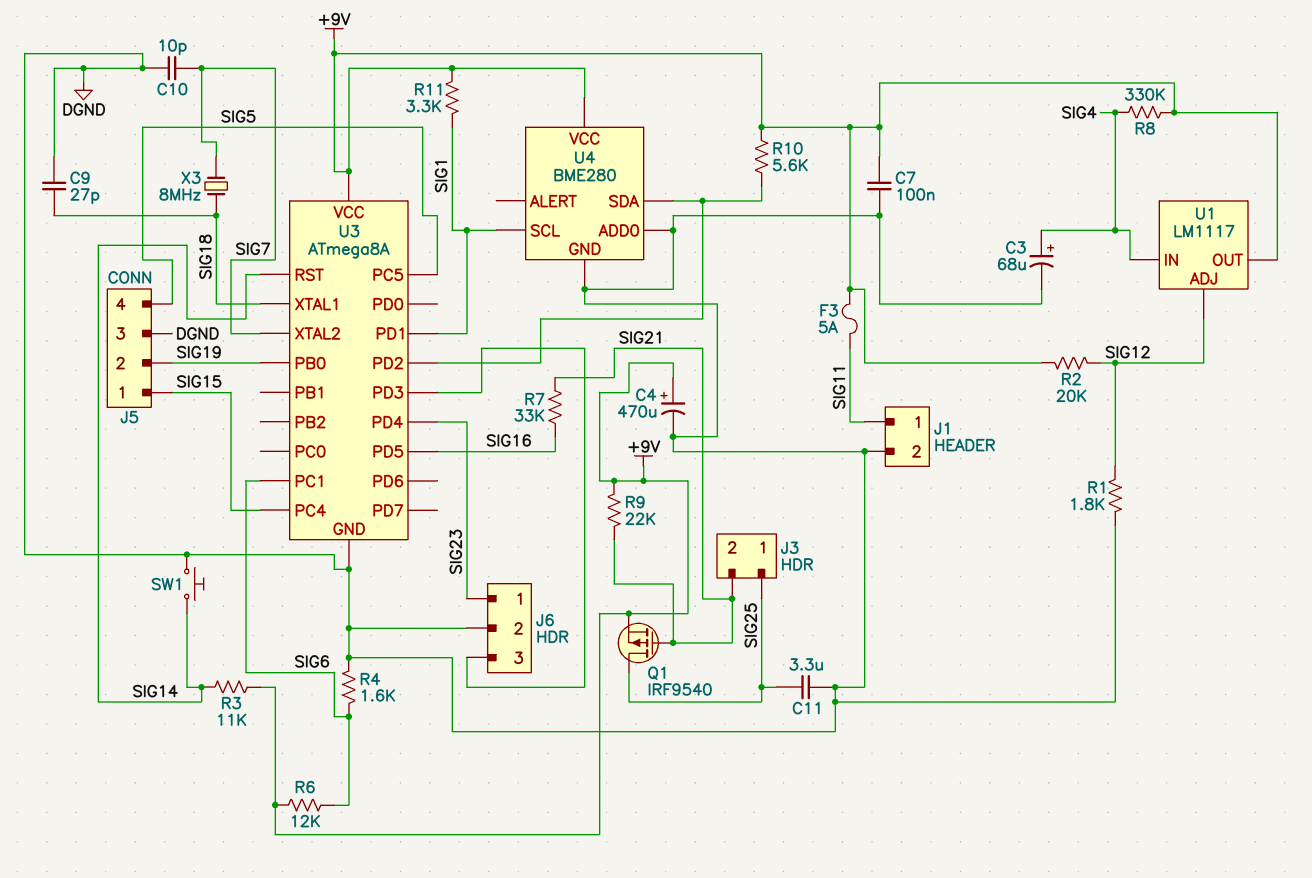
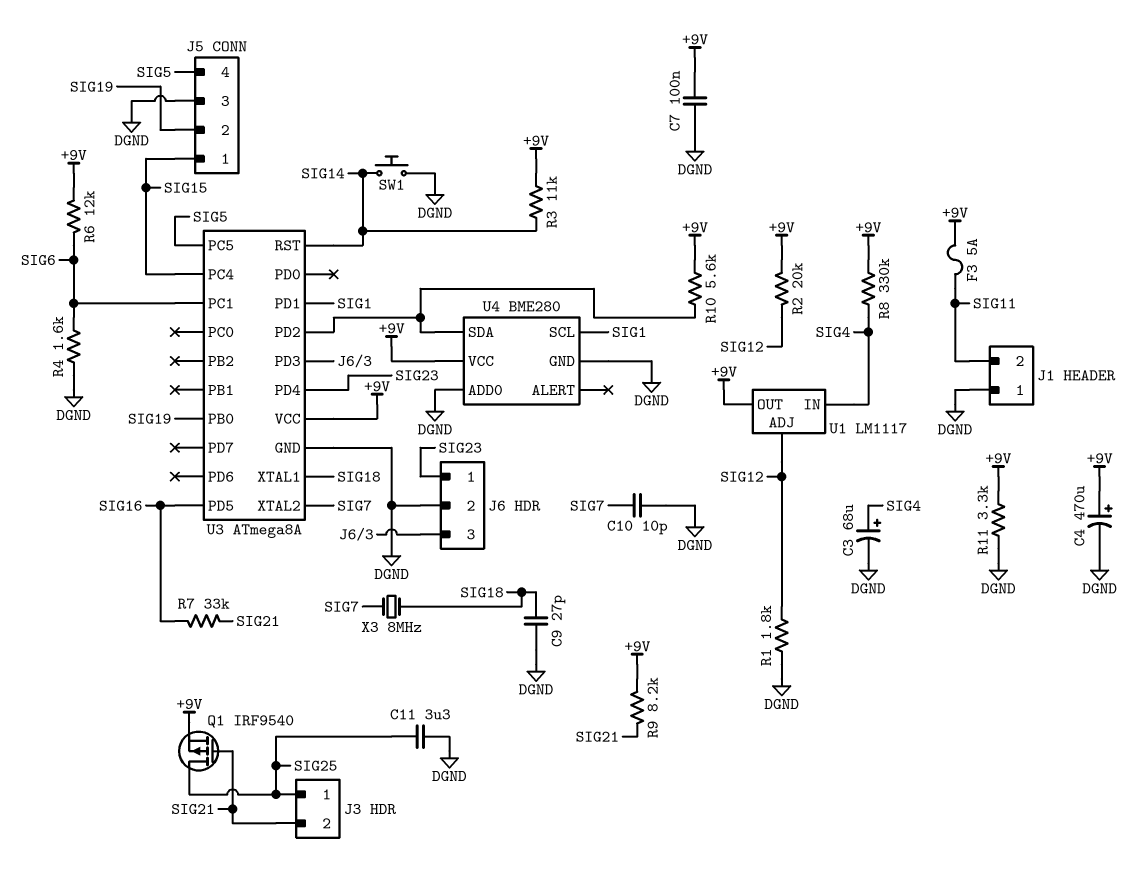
J1 pin 1: SIG11 -> DGND
J1 pin 2: DGND -> SIG11
R9: 22k (+9V, SIG21) -> 8.2k (+9V, SIG21)
R11: 3.3k (+9V, SIG1) -> 3.3k (+9V, DGND)

